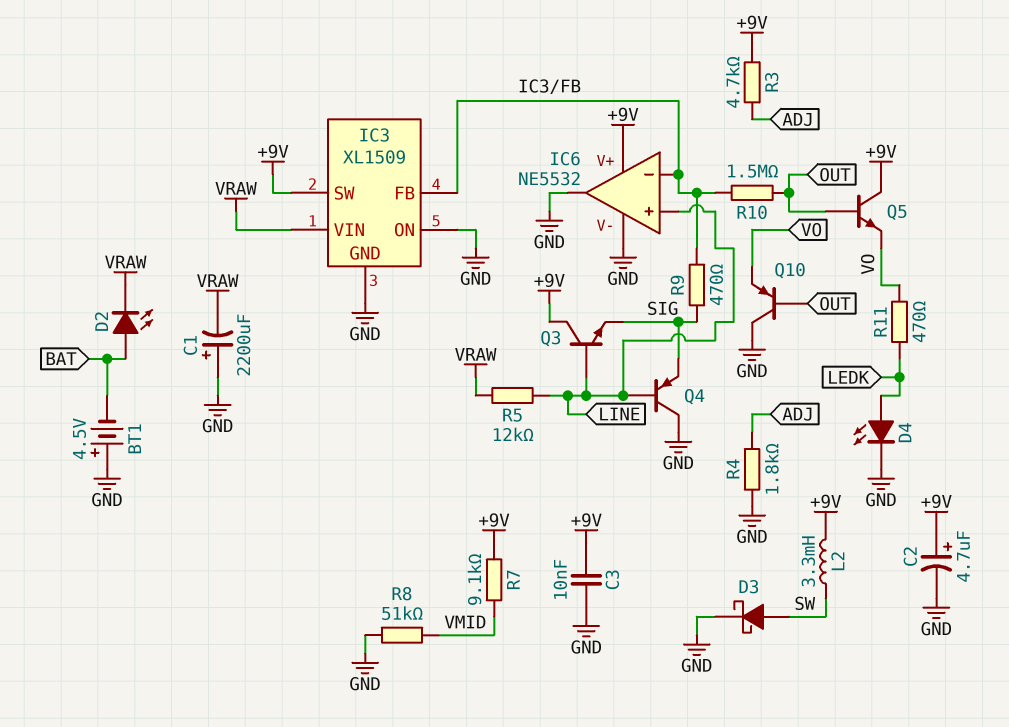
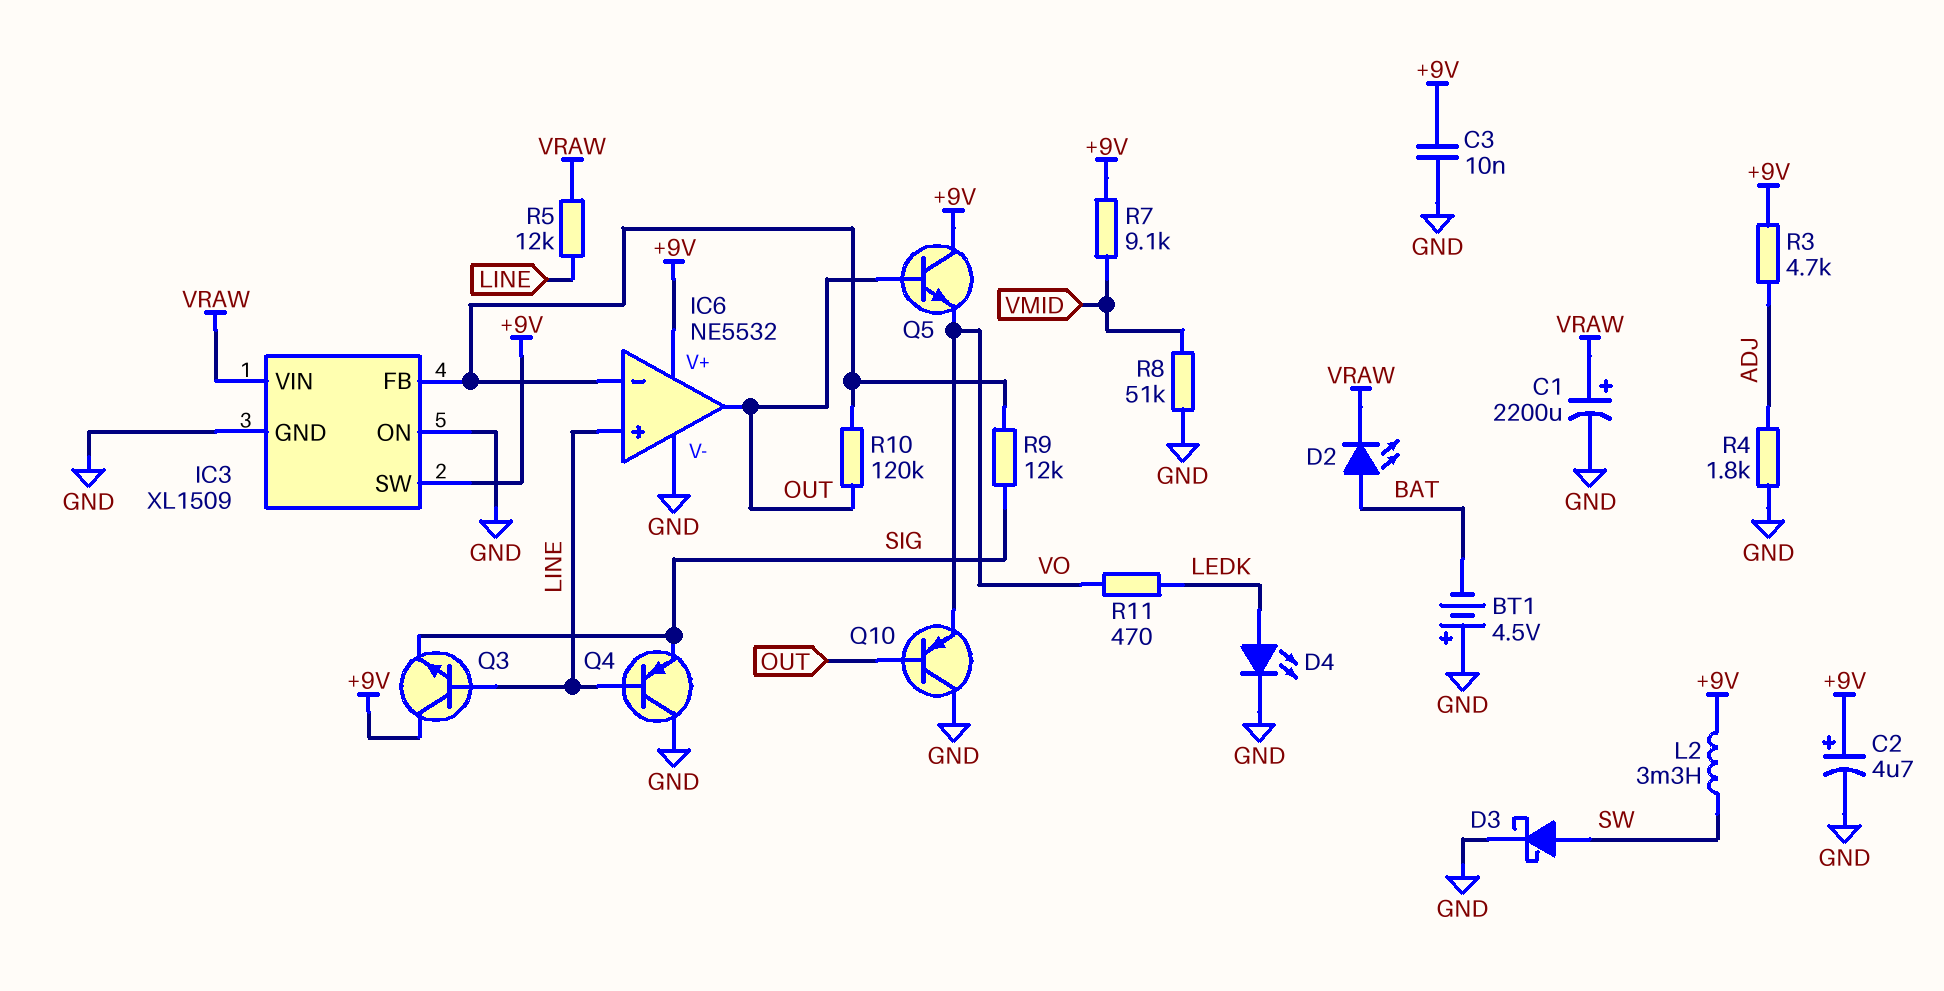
C1: 2200uF (plus GND, minus VRAW) -> 2200uF (plus VRAW, minus GND)
IC6 pin out: GND -> OUT
R9: 470 (IC3/FB, SIG) -> 12k (IC3/FB, SIG)
R10: 1.5M (IC3/FB, OUT) -> 120k (IC3/FB, OUT)

